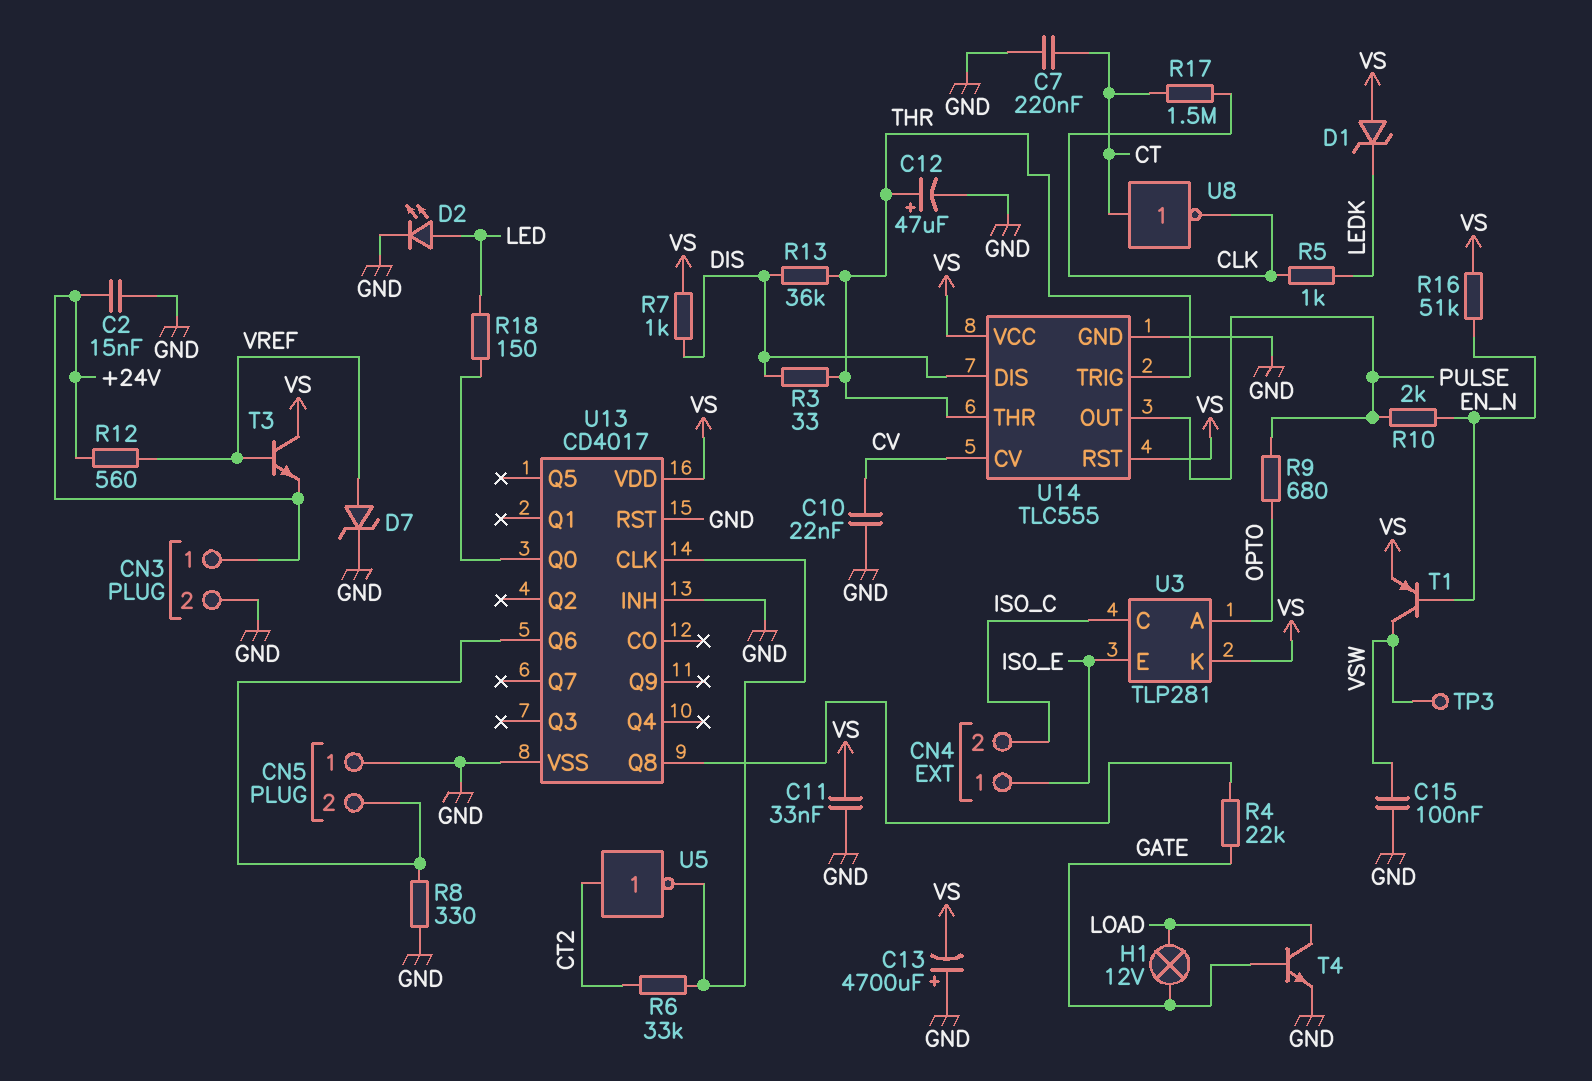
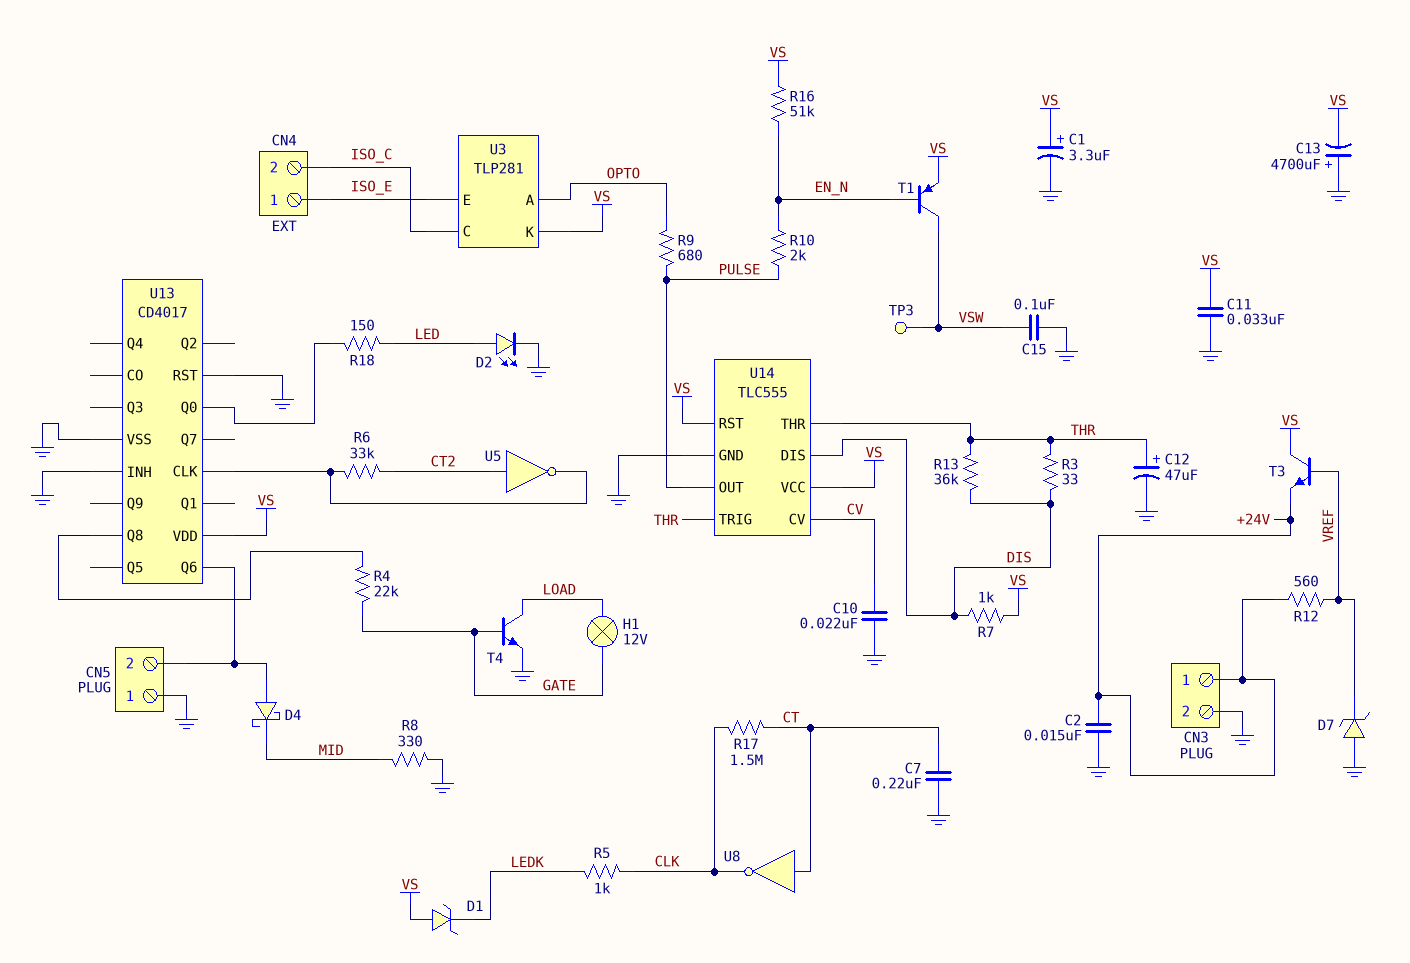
C1: none -> 3.3uF (plus VS, minus GND)
D4: none -> schottky (A CN5/2, K MID)
D7: zener (A VREF, K GND) -> zener (A GND, K VREF)
R8: 330 (CN5/2, GND) -> 330 (GND, MID)

